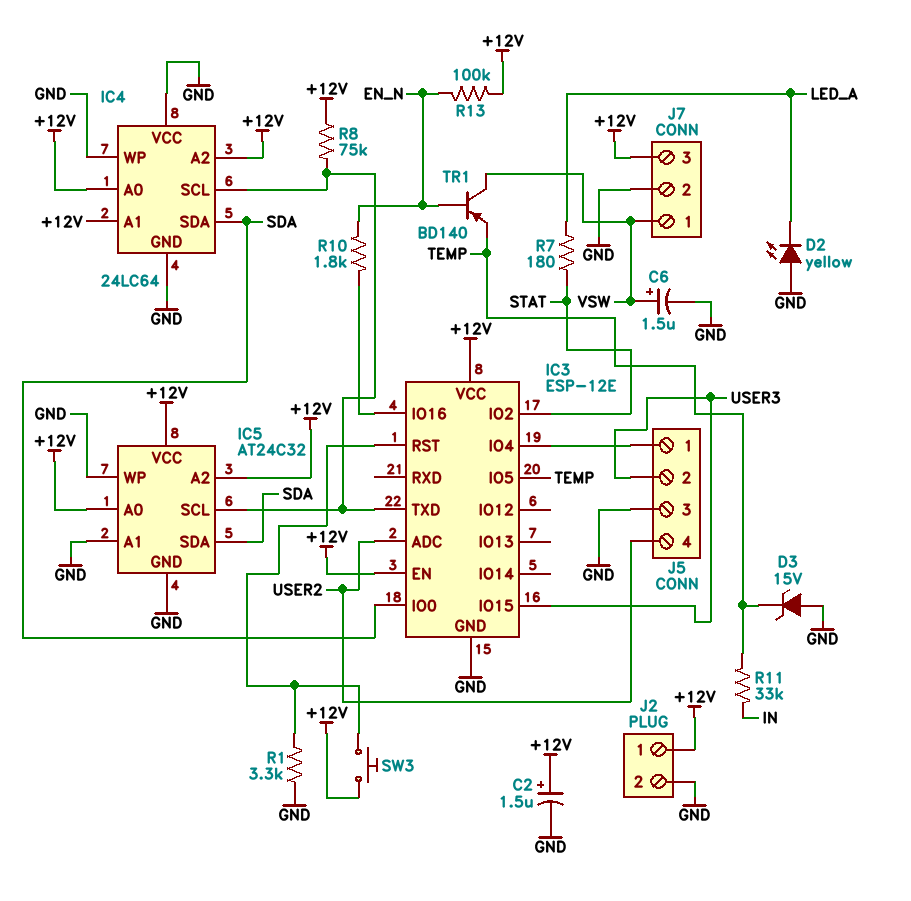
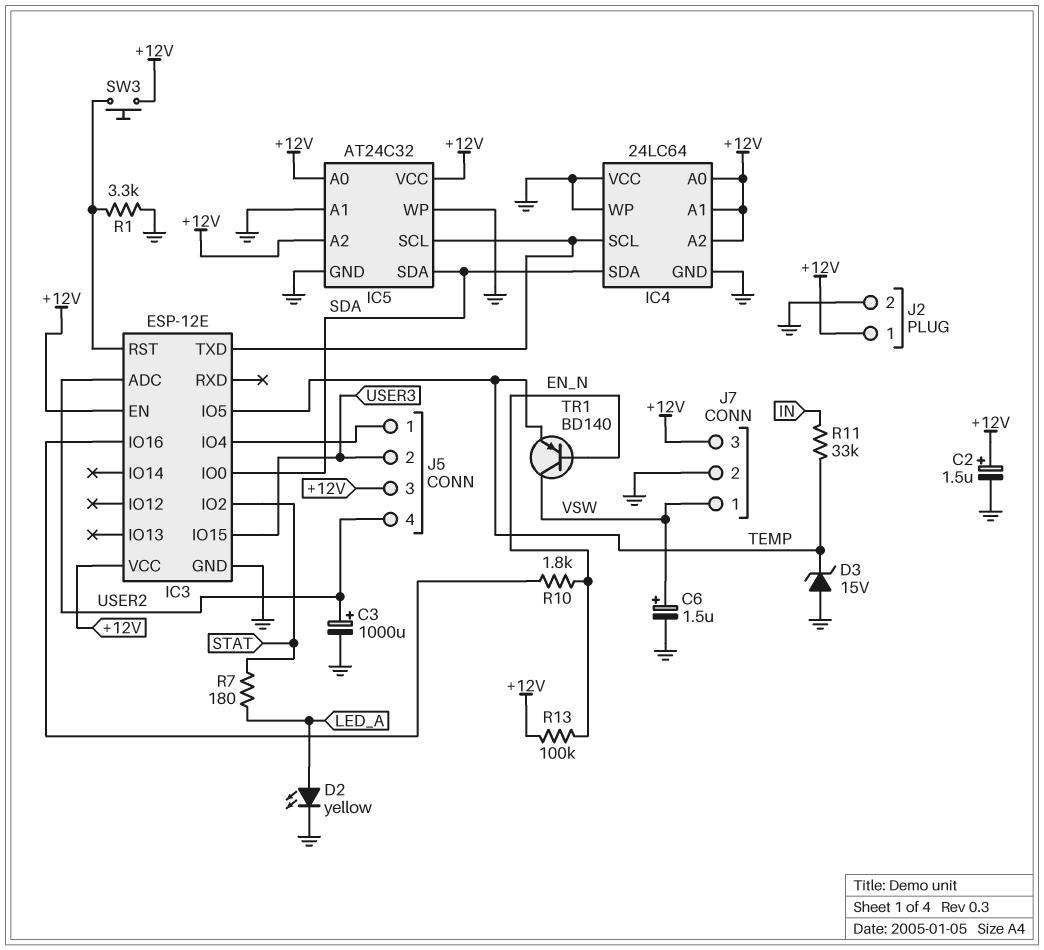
C3: none -> 1000uF (plus USER2, minus GND)
D2: LED yellow (A GND, K LED_A) -> LED yellow (A LED_A, K GND)
J5 pin 3: GND -> +12V
R8: 75k (+12V, IC3/TXD) -> none

